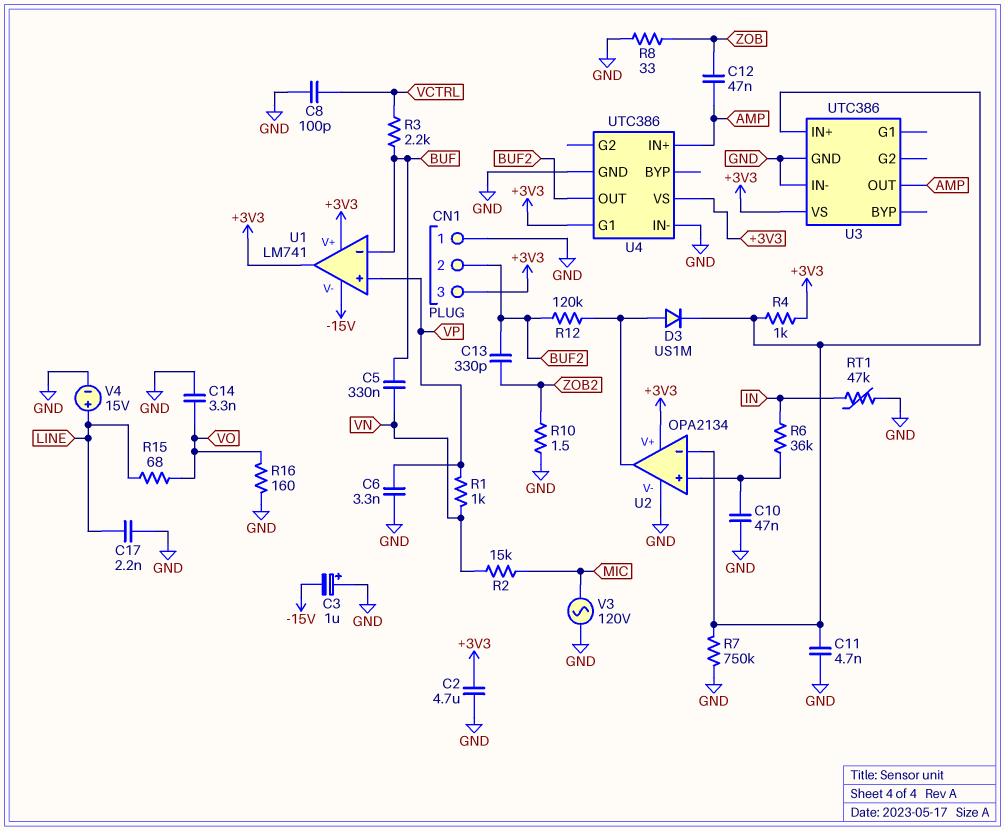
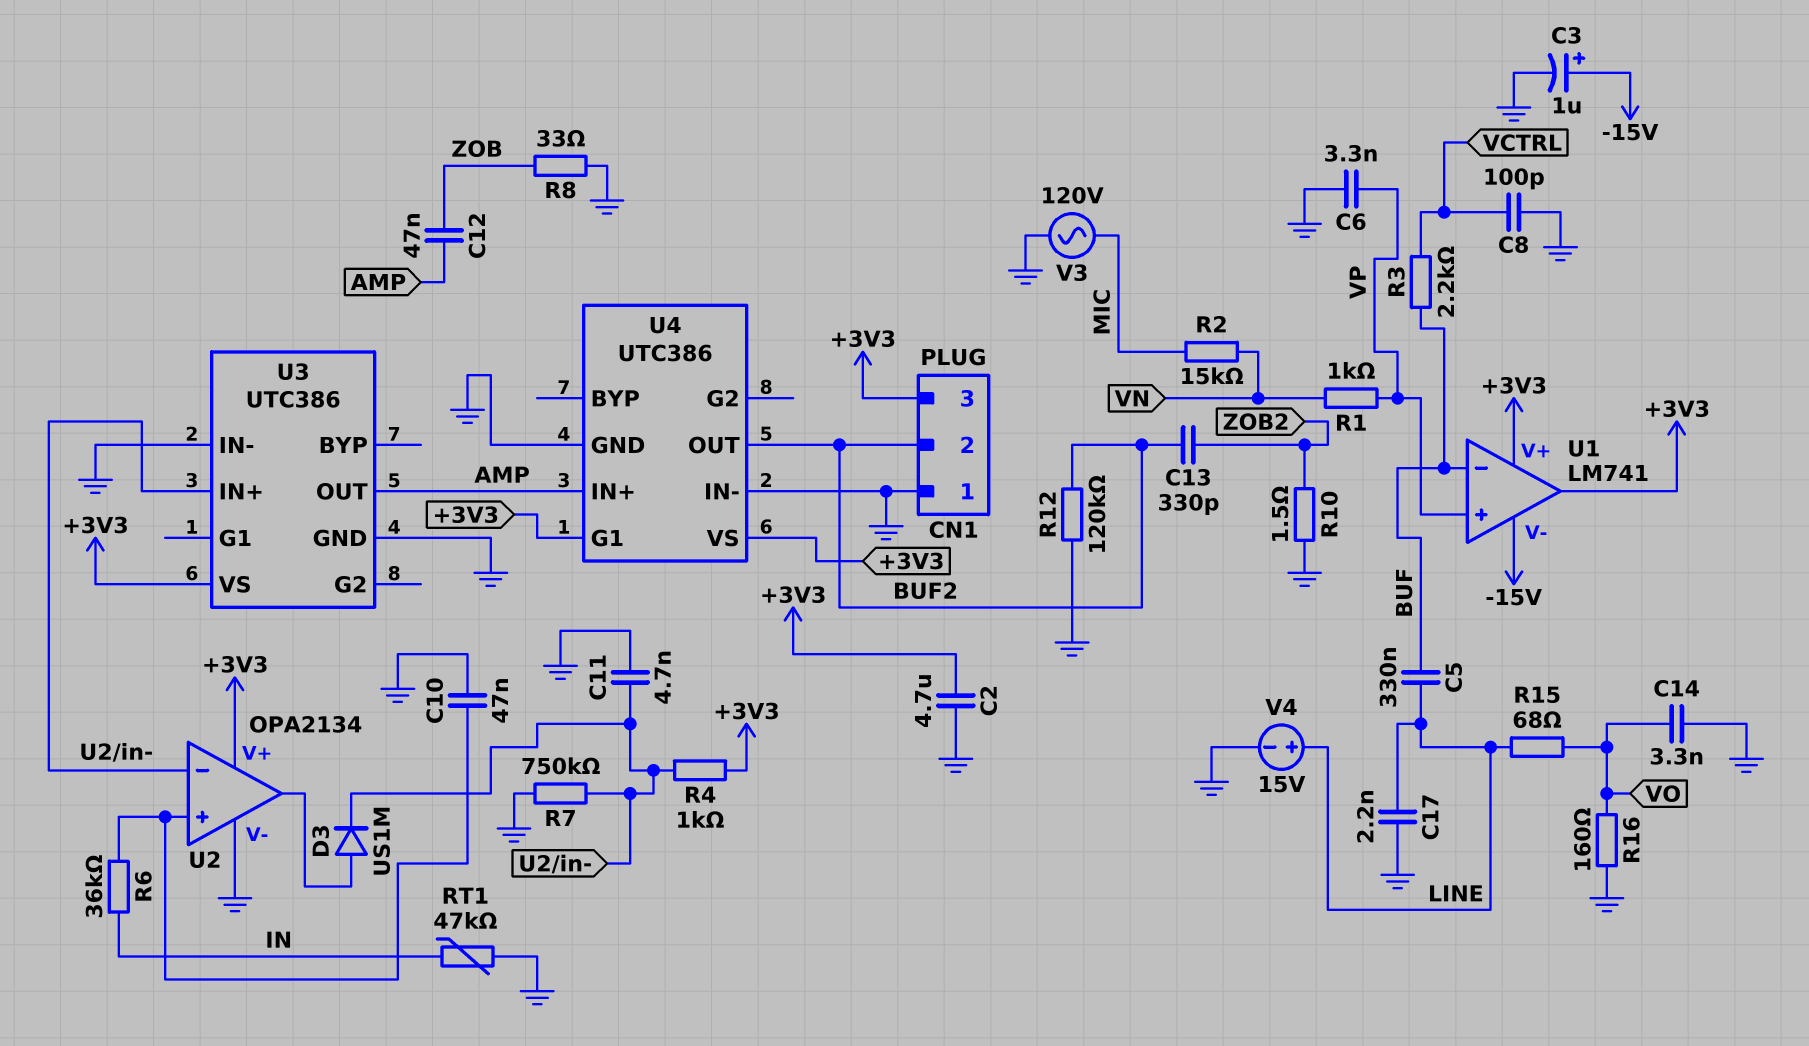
C3: 1uF (plus GND, minus -15V) -> 1uF (plus -15V, minus GND)
C5: 330nF (BUF, VN) -> 330nF (BUF, LINE)
R12: 120k (BUF2, U2/out) -> 120k (BUF2, GND)

